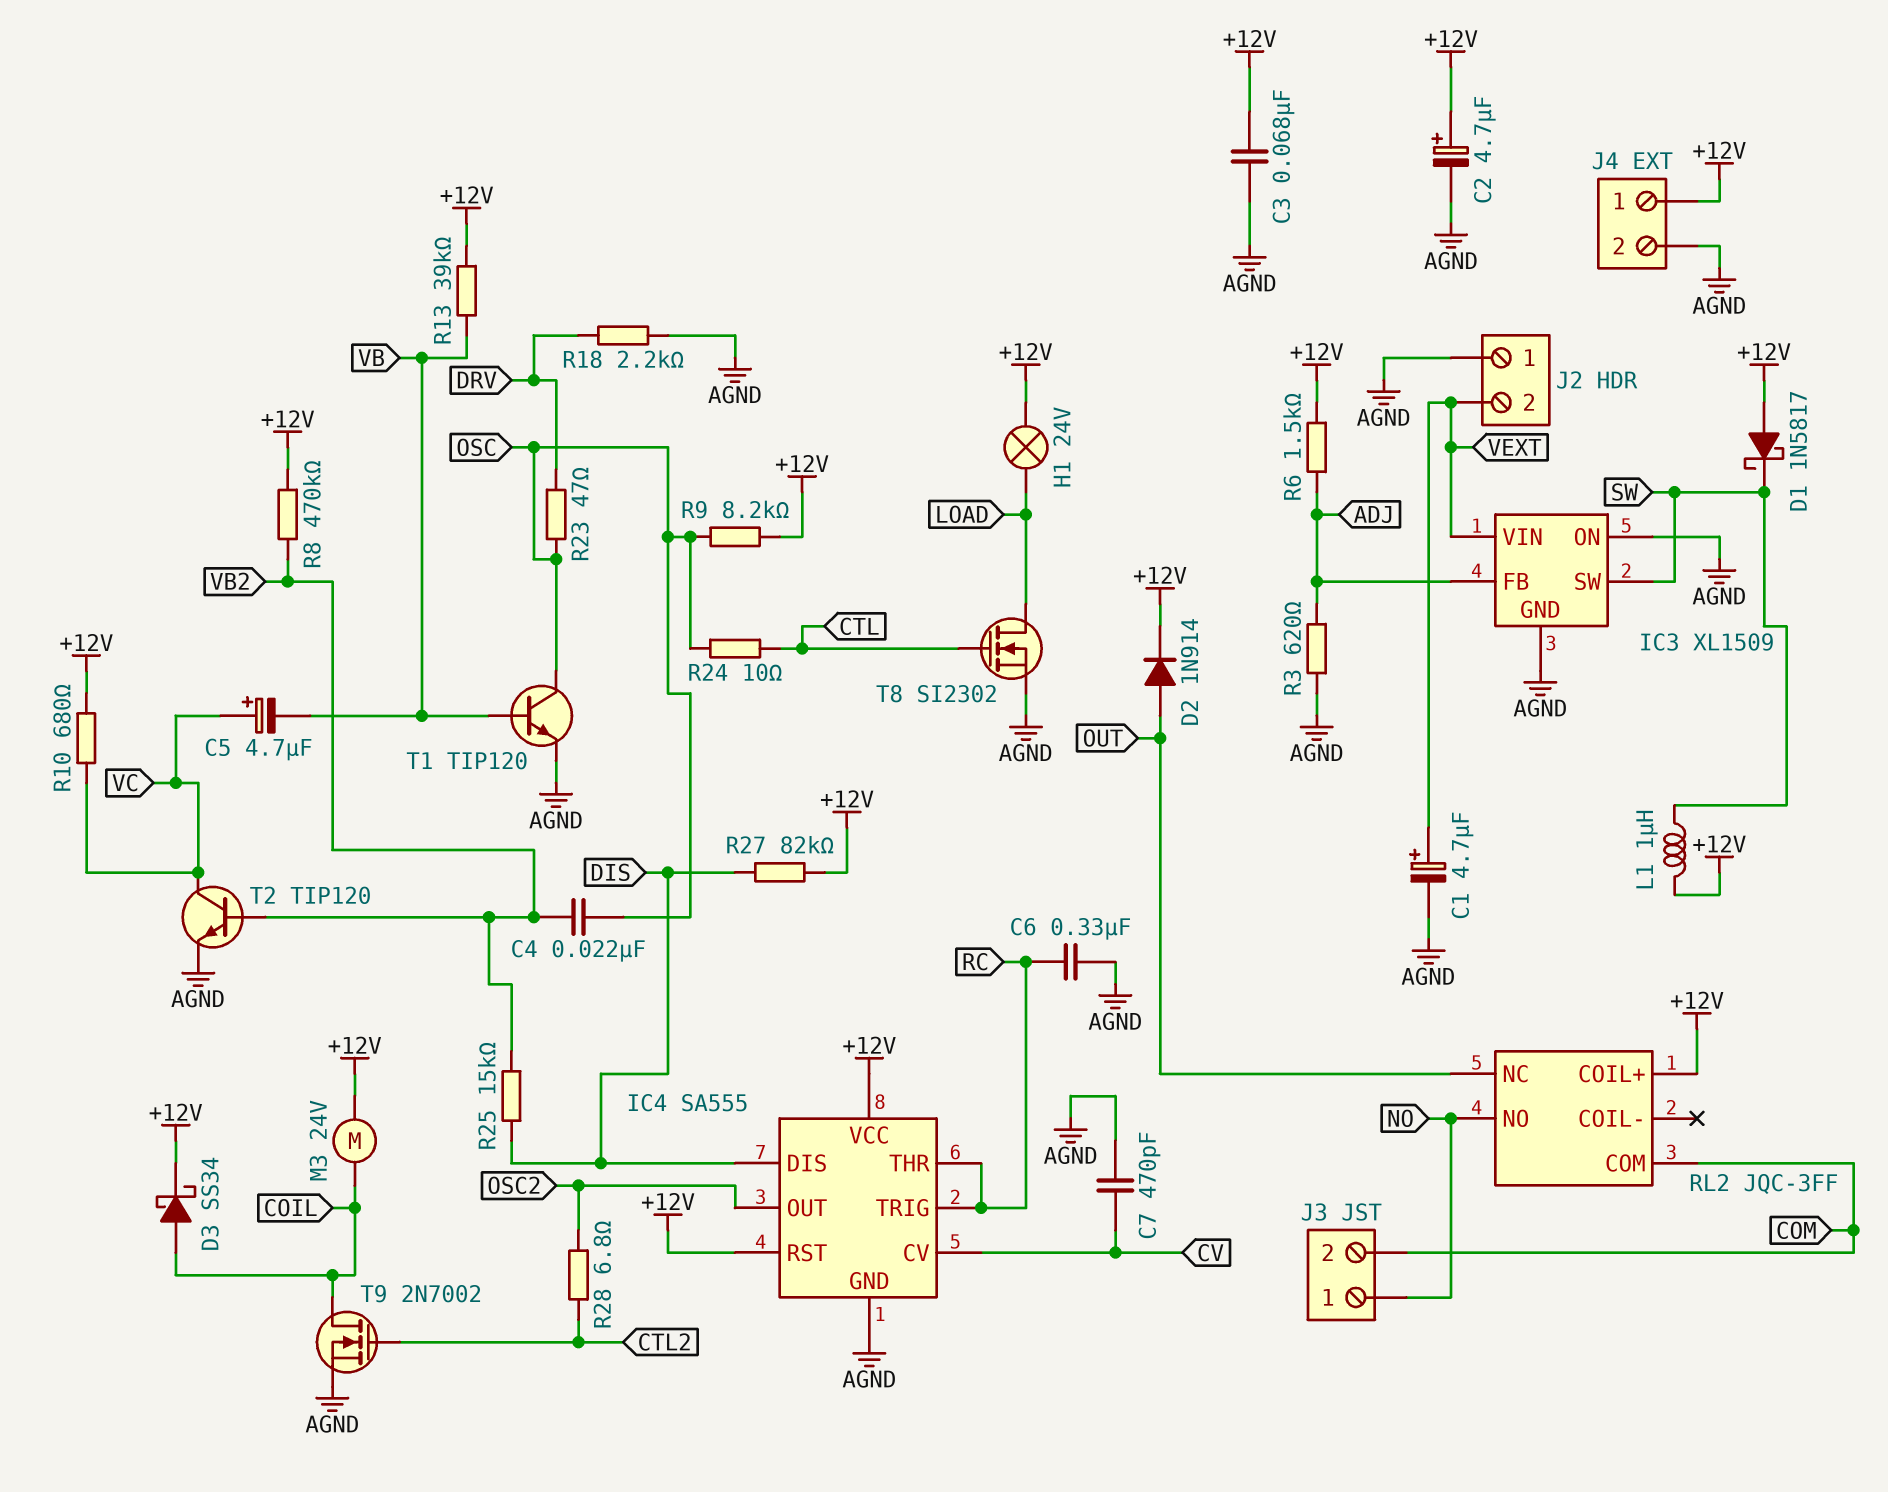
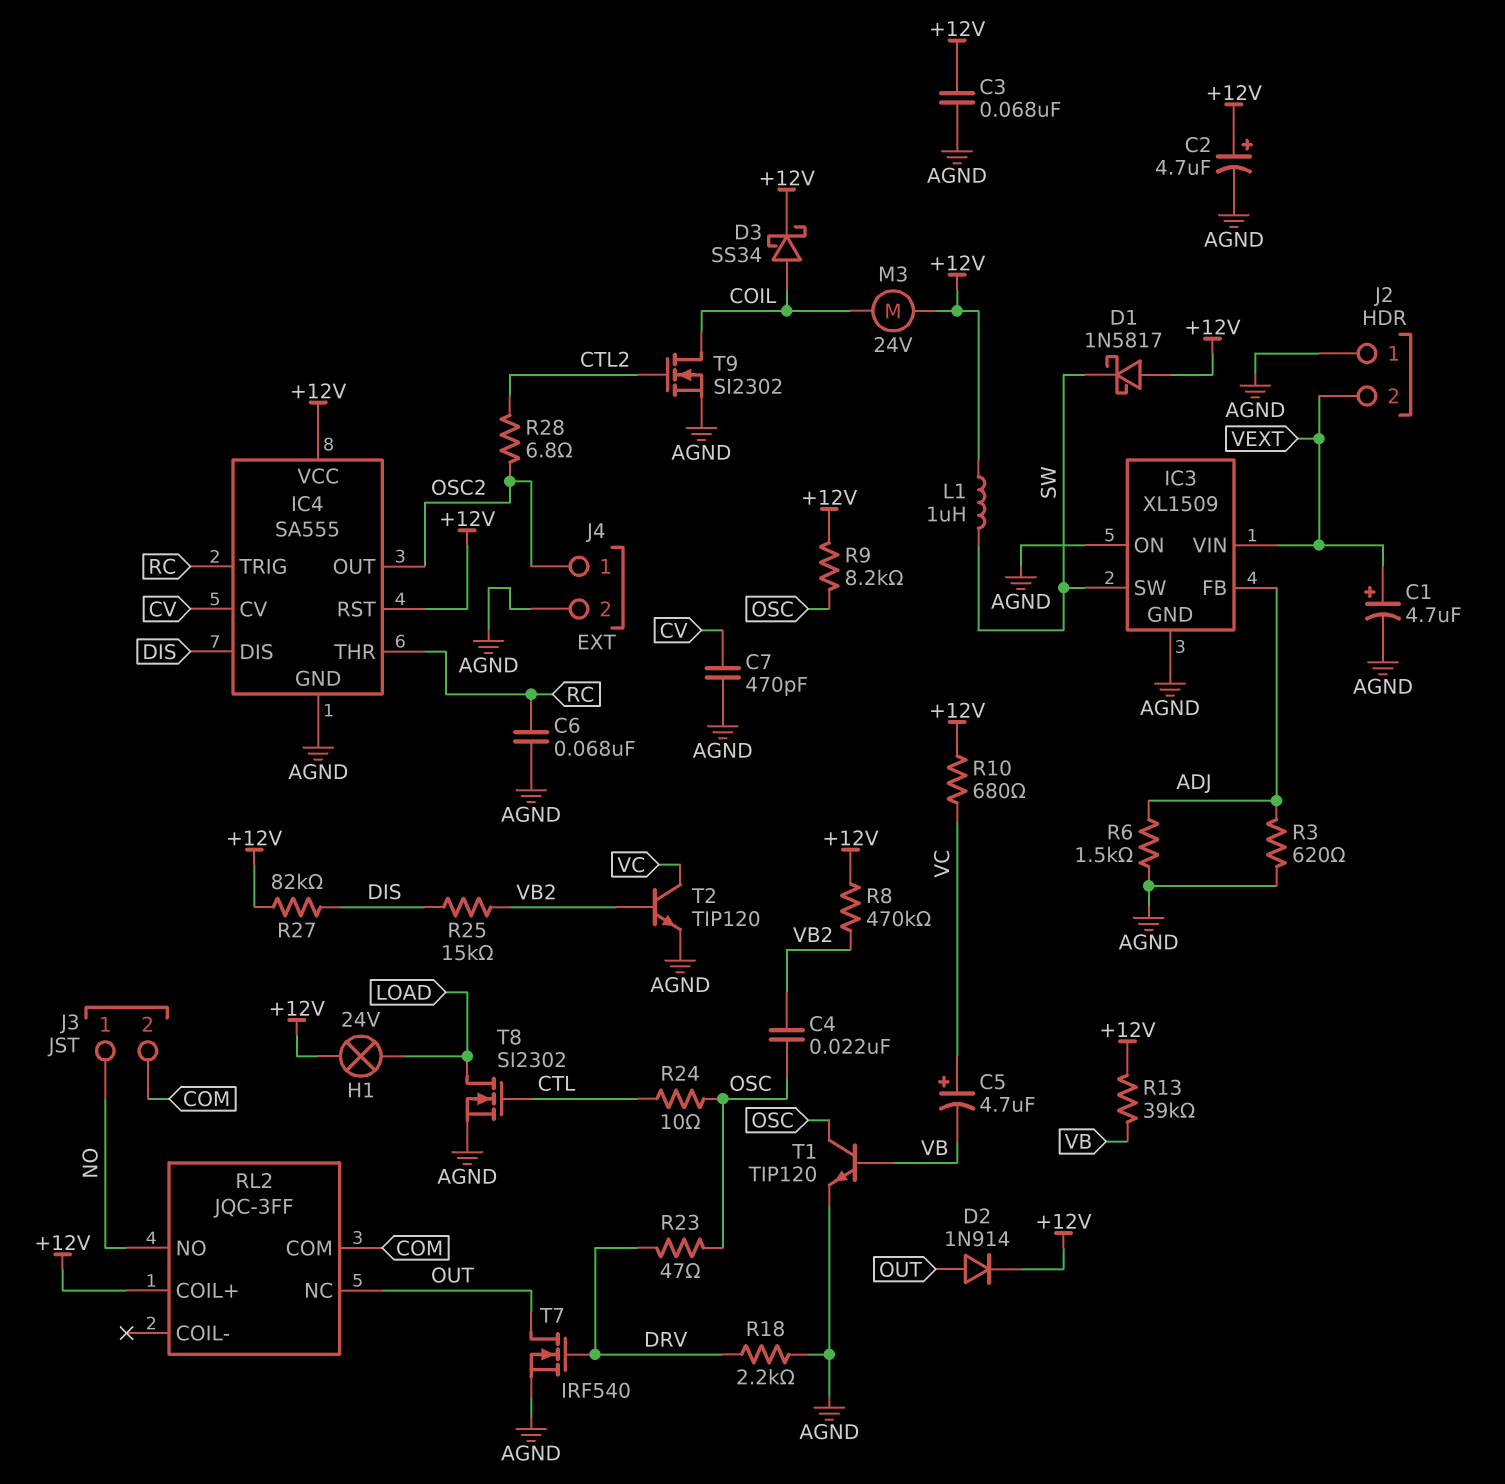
C6: 330nF (AGND, RC) -> 68nF (AGND, RC)
J4 pin 1: +12V -> OSC2
R6: 1.5k (+12V, ADJ) -> 1.5k (ADJ, AGND)
T7: none -> NMOS IRF540 (G DRV, D OUT, S AGND)
T9: NMOS 2N7002 (G CTL2, D COIL, S AGND) -> NMOS SI2302 (G CTL2, D COIL, S AGND)

